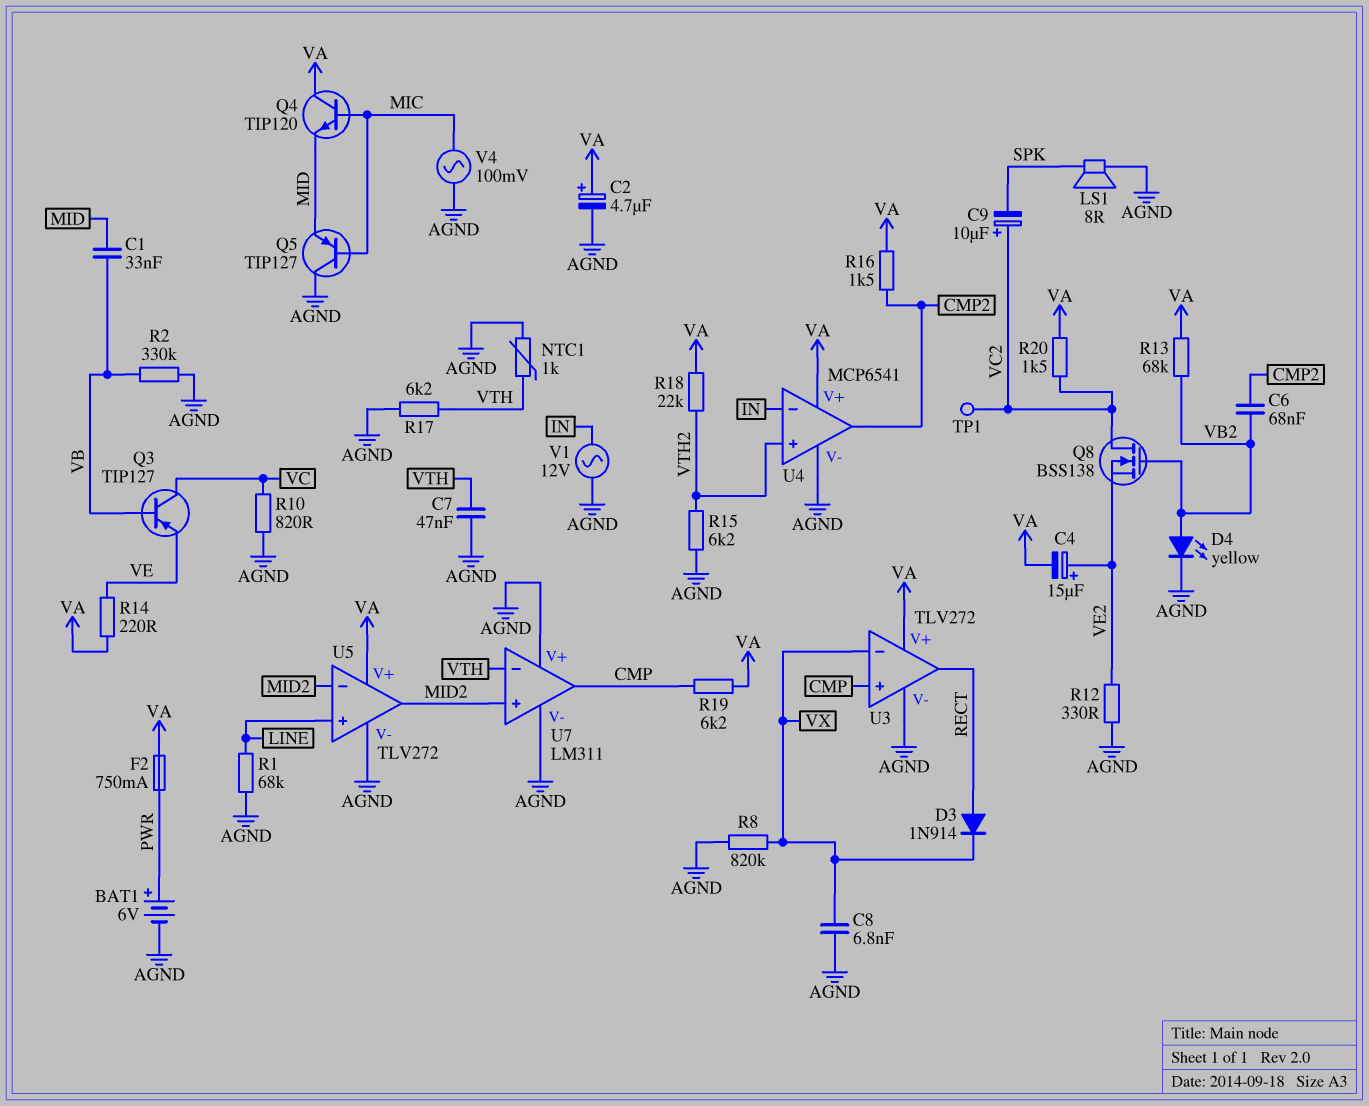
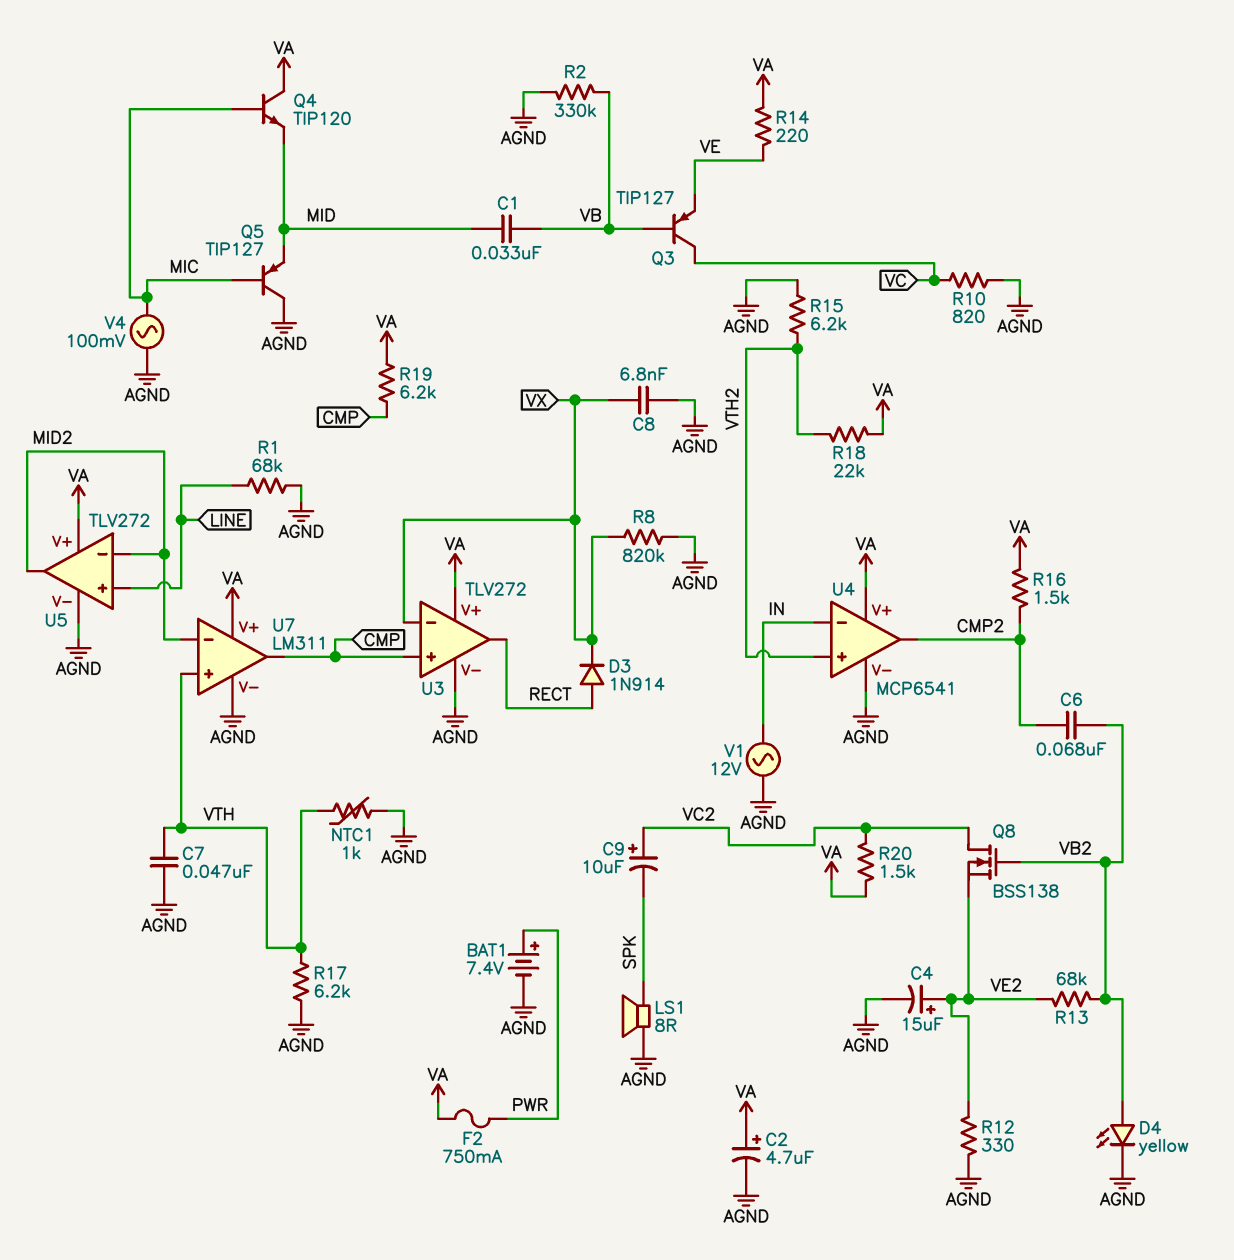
BAT1: 6V (plus PWR, minus AGND) -> 7.4V (plus PWR, minus AGND)
C4: 15uF (plus VE2, minus VA) -> 15uF (plus VE2, minus AGND)
R13: 68k (VA, VB2) -> 68k (VB2, VE2)
TP1: test point (VC2) -> none
U7 pin V+: AGND -> VA
U7 pin in+: MID2 -> VTH
U7 pin in-: VTH -> MID2

